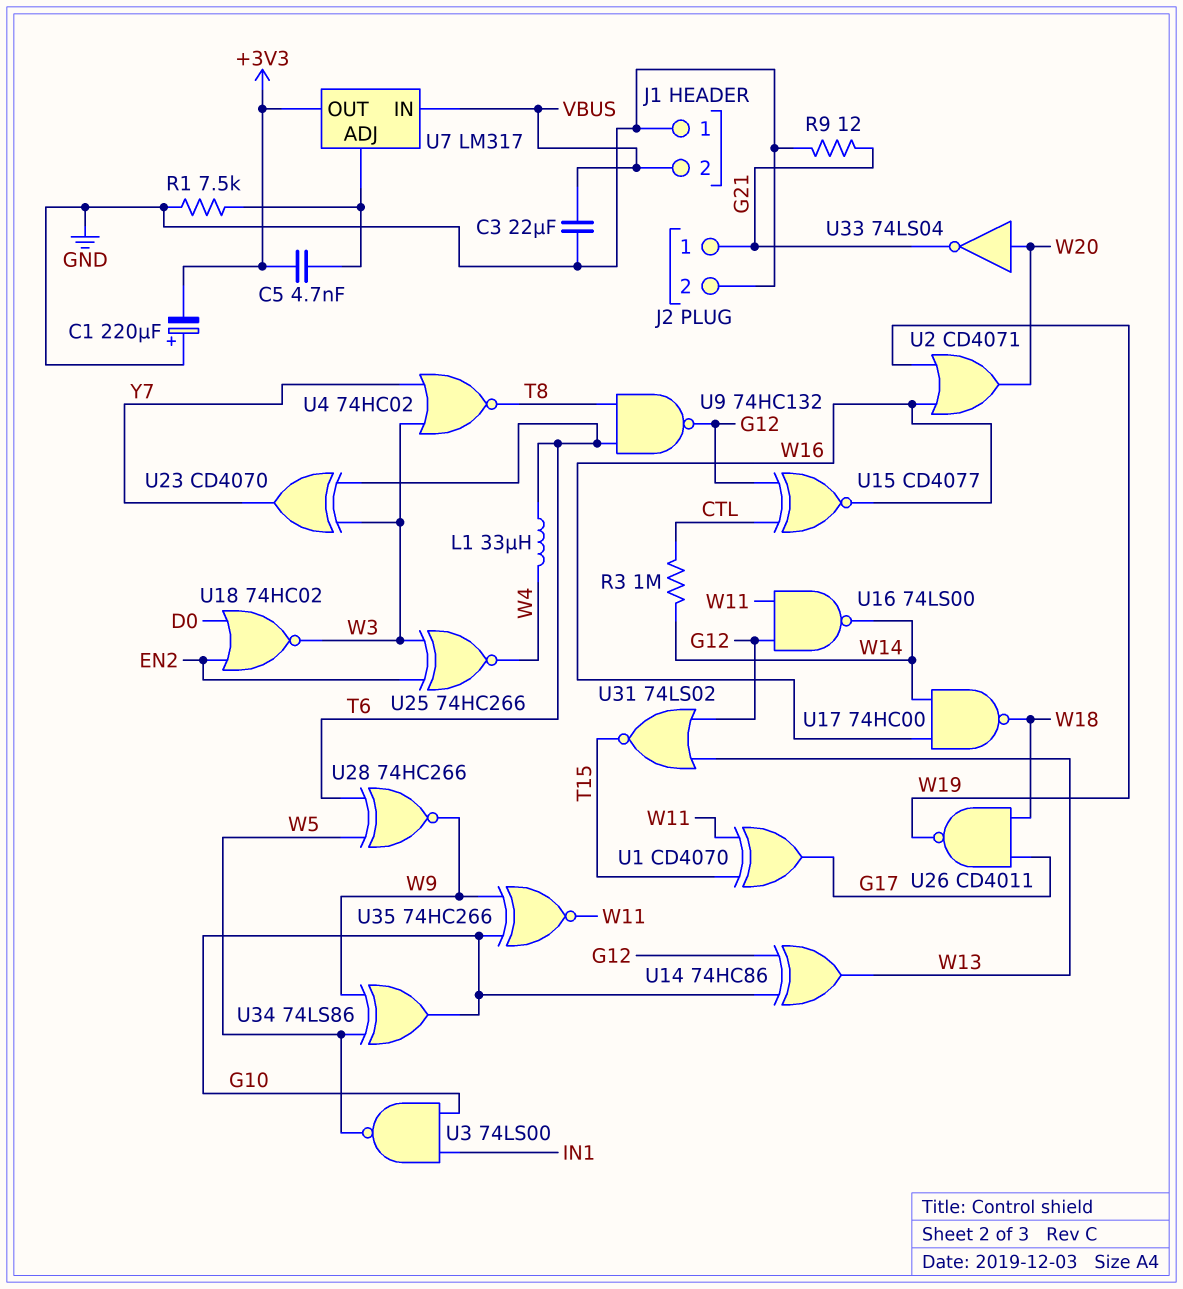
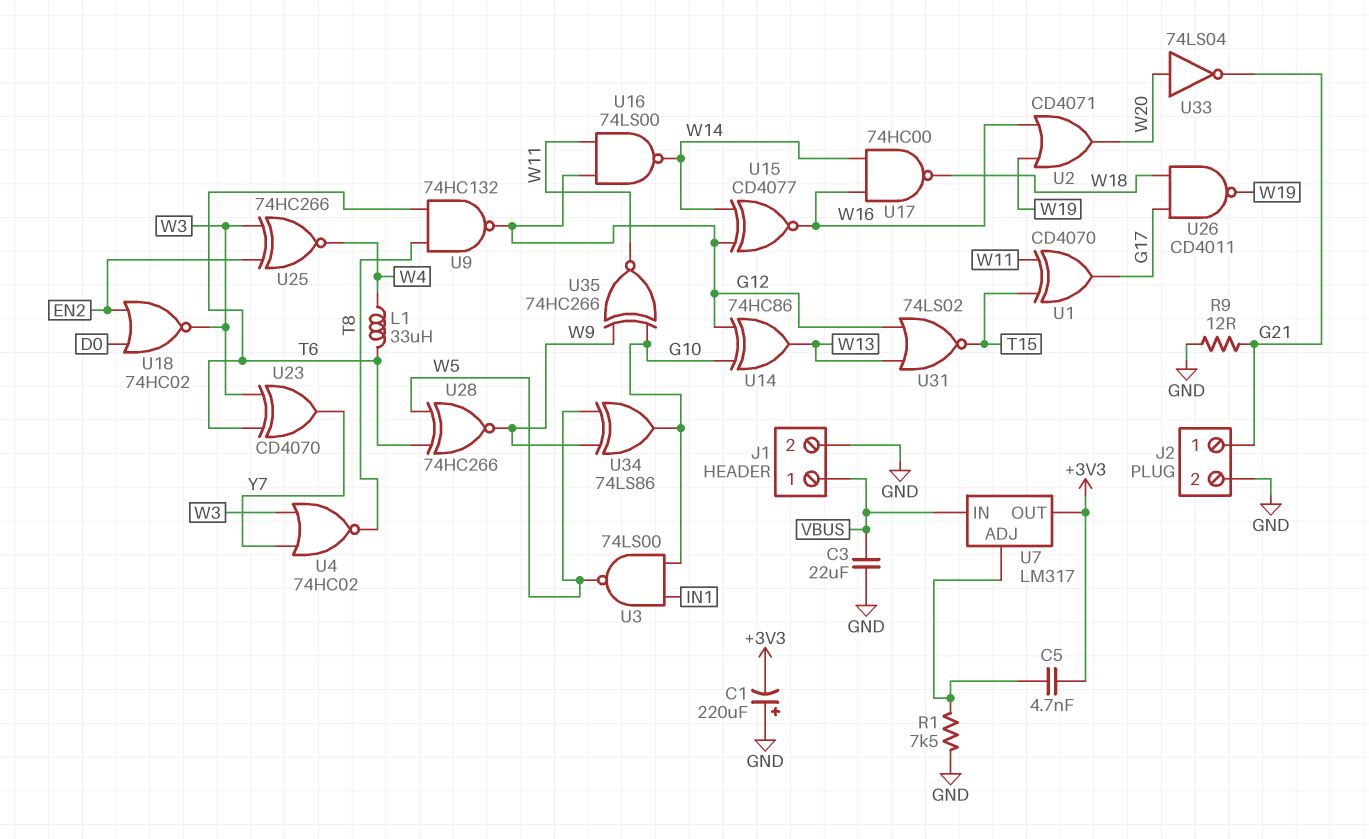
J1 pin 1: GND -> VBUS
J1 pin 2: VBUS -> GND
R3: 1M (CTL, W14) -> none
U15: XNOR CD4077 (in CTL, in G12, out W16) -> XNOR CD4077 (in G12, in W14, out W16)

